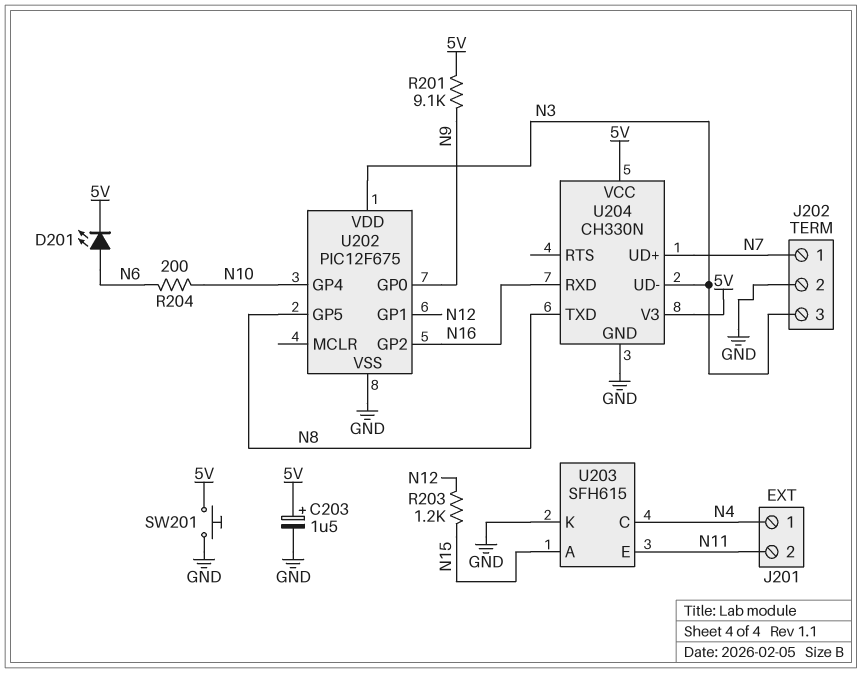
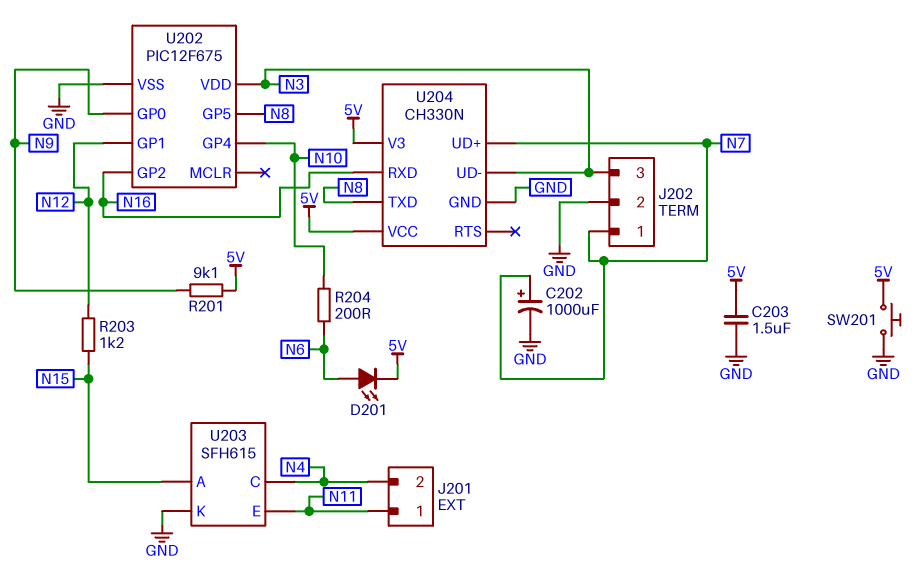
C202: none -> 1000uF (plus N7, minus GND)
C203: 1.5uF (plus 5V, minus GND) -> 1.5uF (5V, GND)
J201 pin 1: N4 -> N11
J201 pin 2: N11 -> N4

